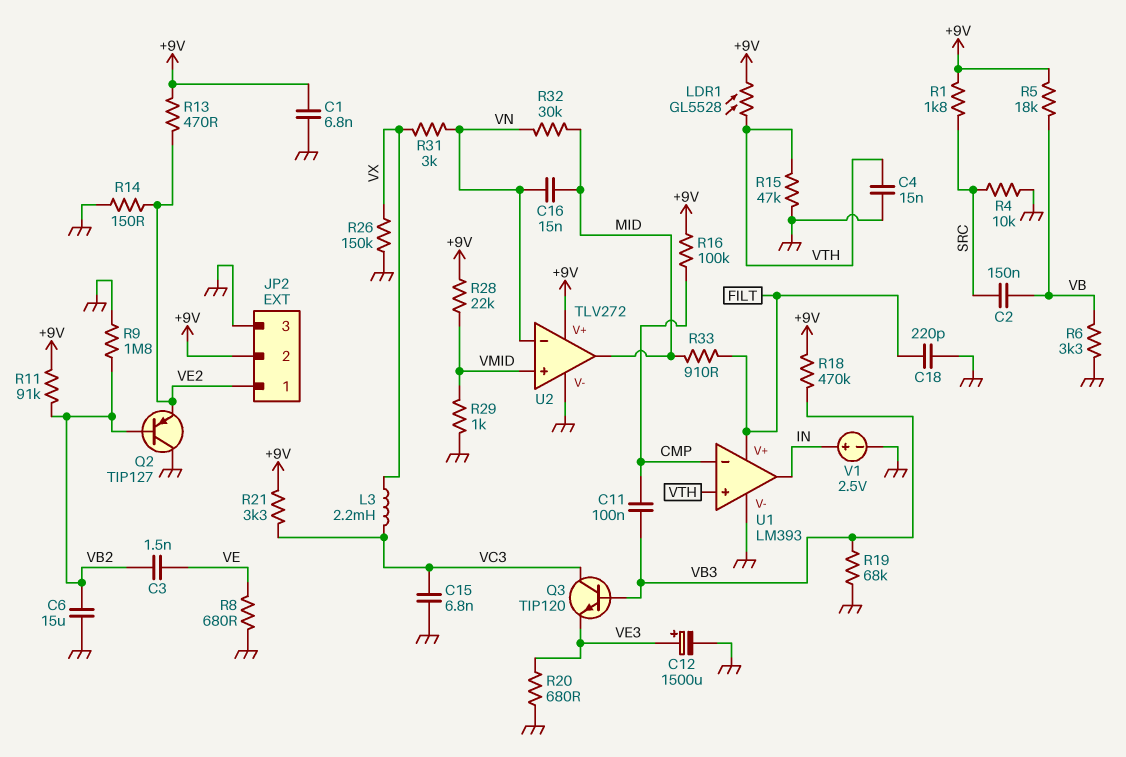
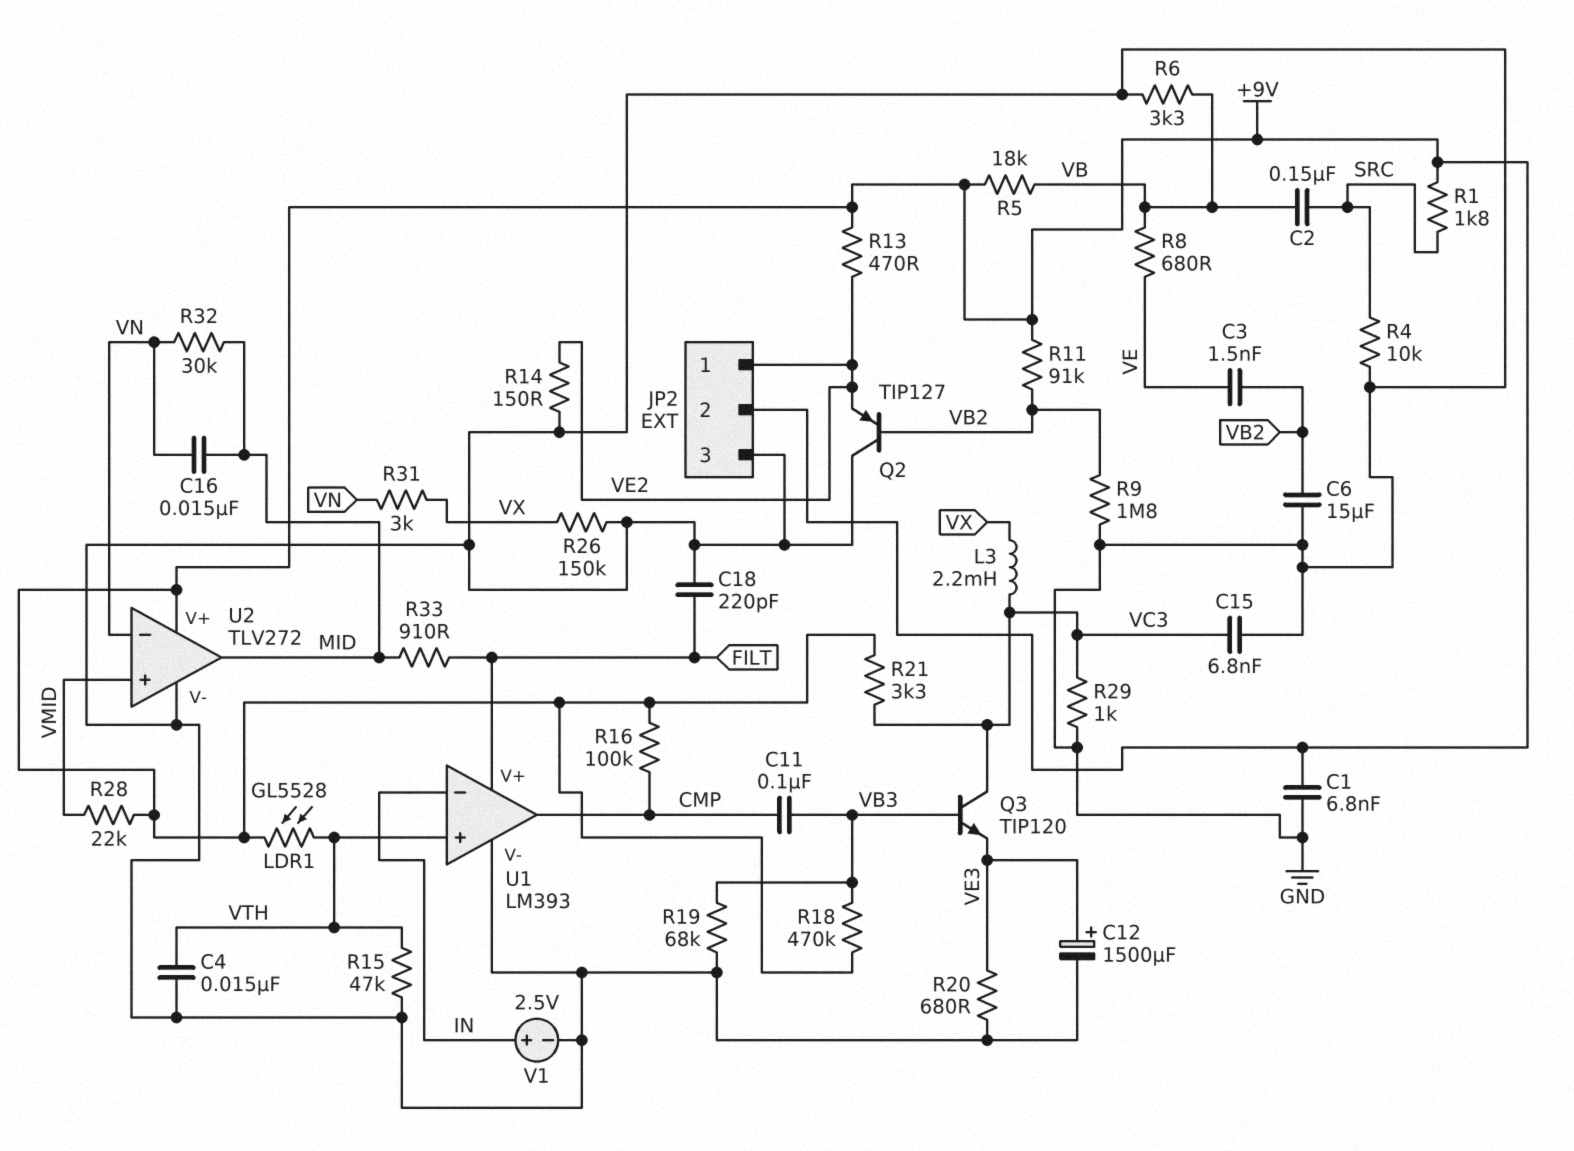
R8: 680 (GND, VE) -> 680 (VB, VE)
R29: 1k (GND, VMID) -> 1k (GND, VC3)
U1 pin in-: CMP -> IN
U1 pin out: IN -> CMP

